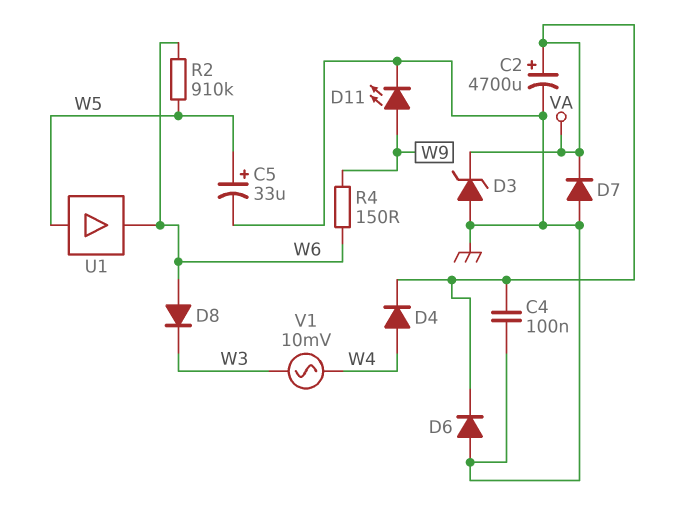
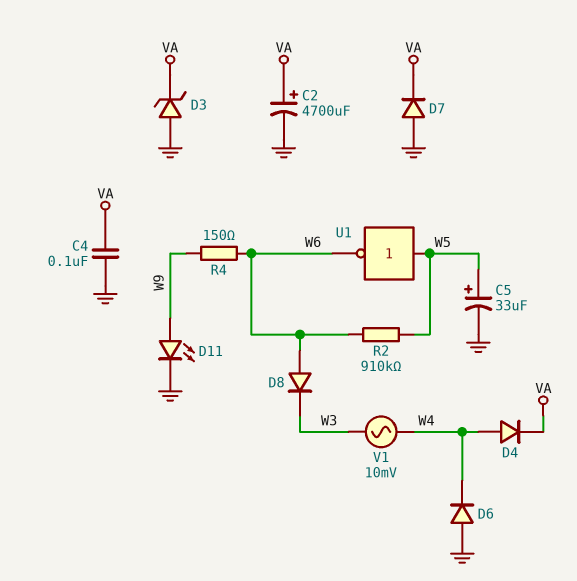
D6: diode (A GND, K VA) -> diode (A GND, K W4)
U1: buffer (in W5, out W6) -> NOT (in W5, out W6)

